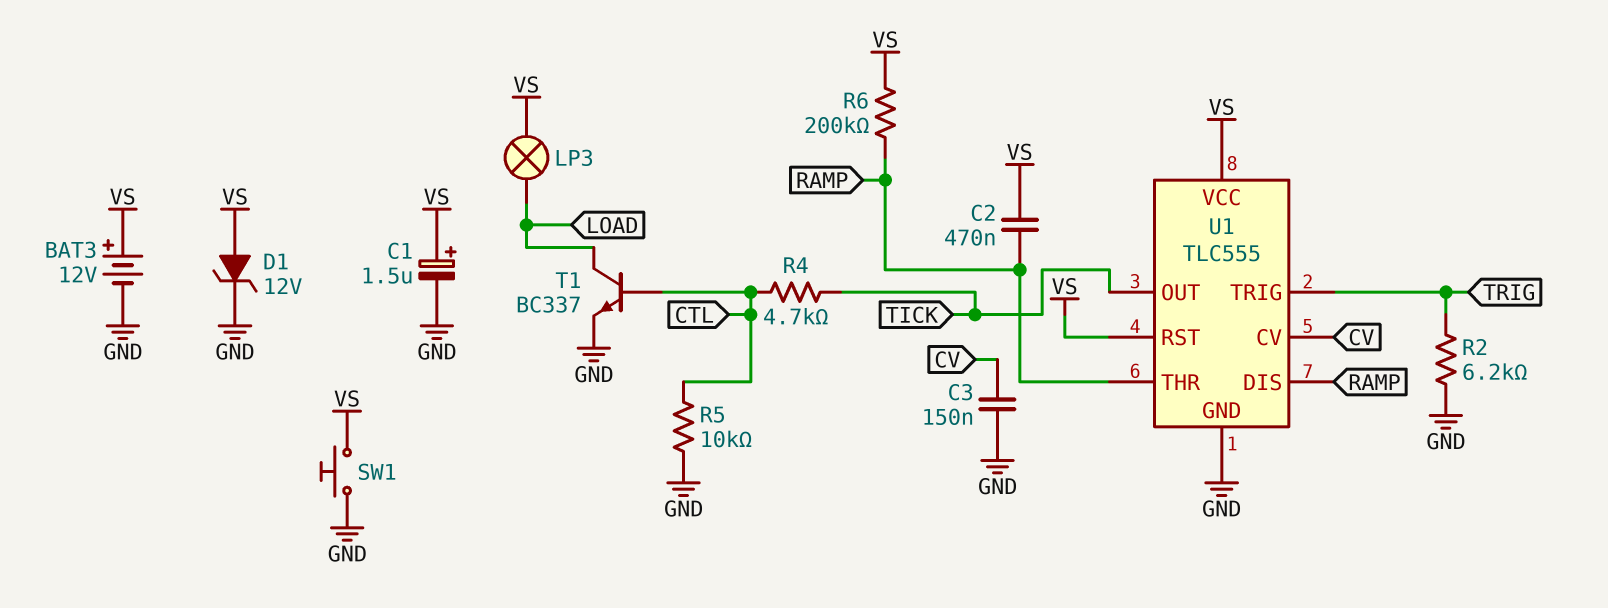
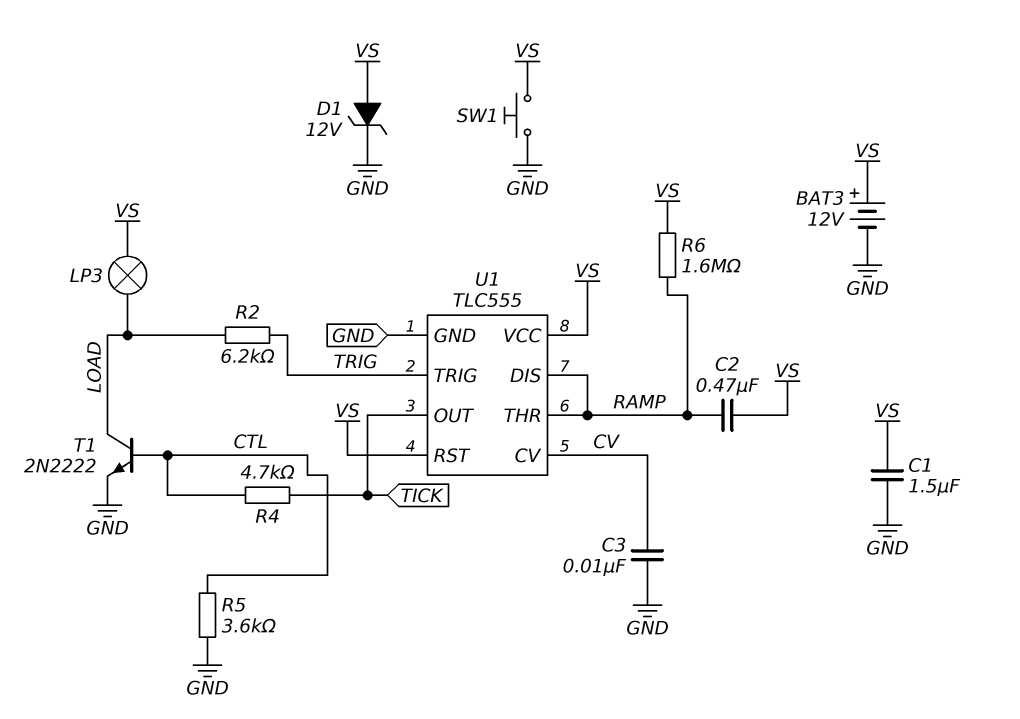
C1: 1.5uF (plus VS, minus GND) -> 1.5uF (GND, VS)
C3: 150nF (CV, GND) -> 10nF (CV, GND)
R2: 6.2k (GND, TRIG) -> 6.2k (LOAD, TRIG)
R5: 10k (CTL, GND) -> 3.6k (CTL, GND)
R6: 200k (RAMP, VS) -> 1.6M (RAMP, VS)
T1: NPN BC337 (B CTL, C LOAD, E GND) -> NPN 2N2222 (B CTL, C LOAD, E GND)

